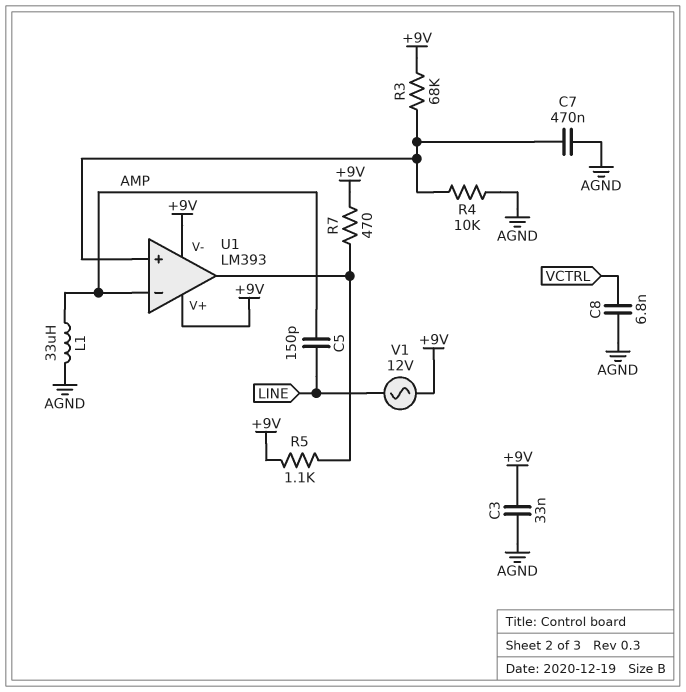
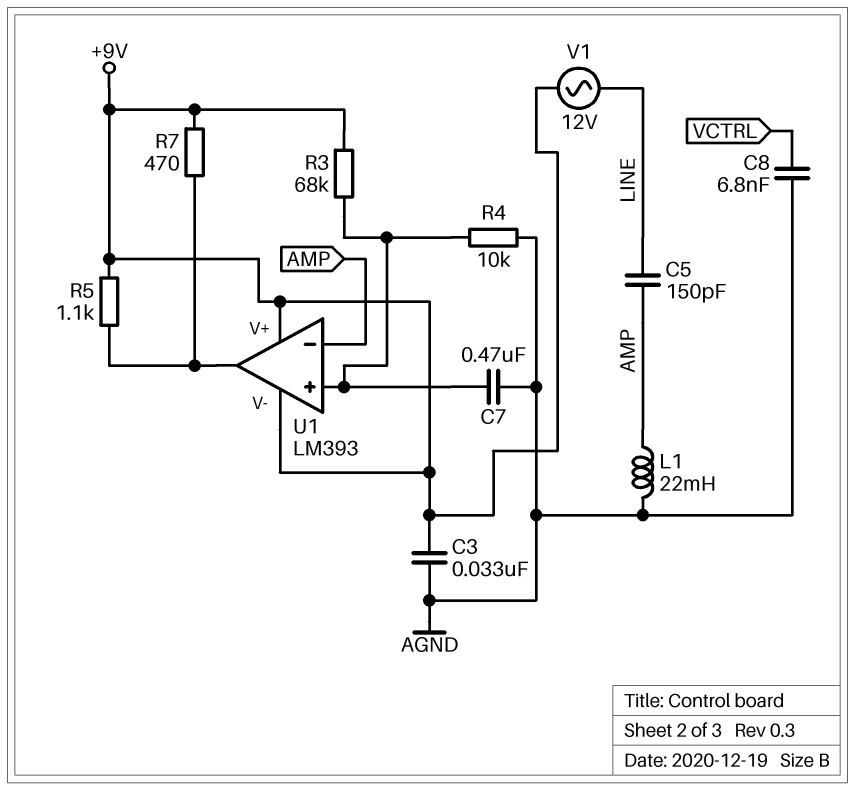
L1: 33uH (AGND, AMP) -> 22mH (AGND, AMP)

